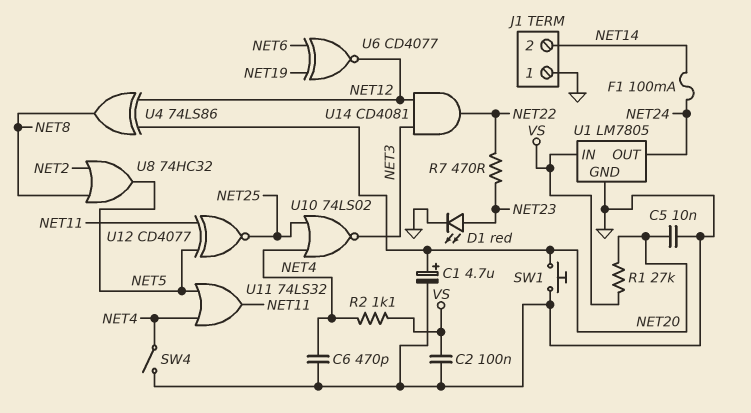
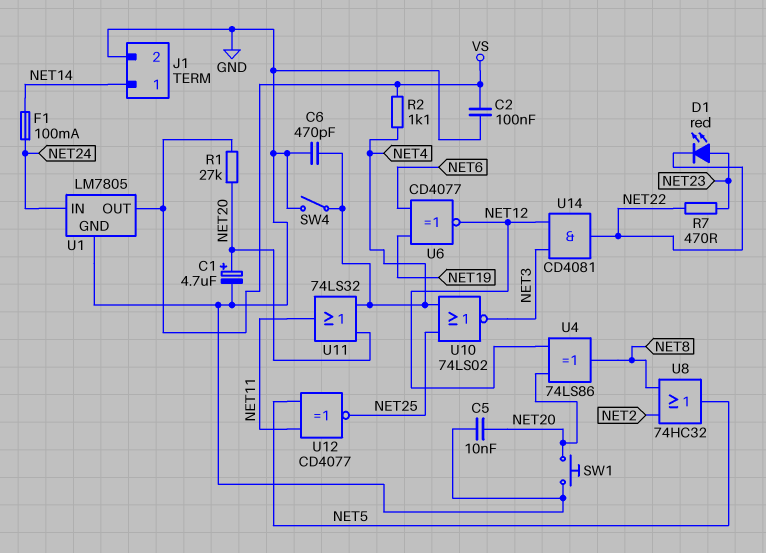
D1: LED red (A NET23, K GND) -> LED red (A NET23, K NET22)
J1 pin 1: GND -> NET14
J1 pin 2: NET14 -> GND
U1 pin IN: VS -> NET24
U1 pin OUT: NET24 -> VS
U11: OR 74LS32 (in NET4, in NET5, out NET11) -> OR 74LS32 (in NET4, in NET20, out NET11)

